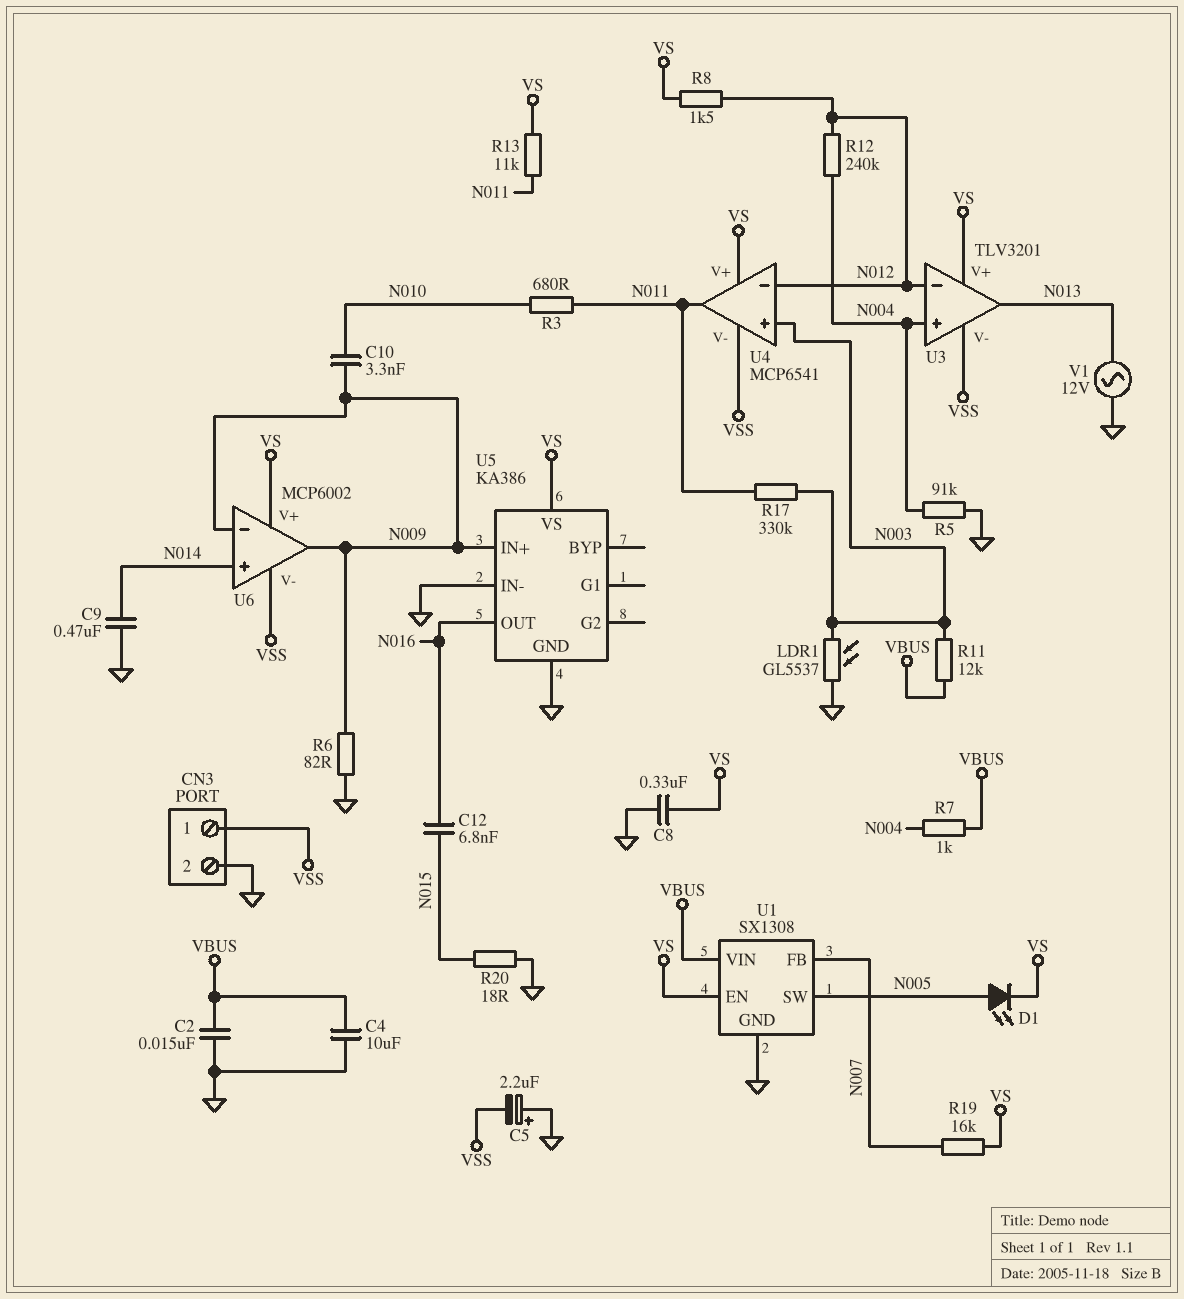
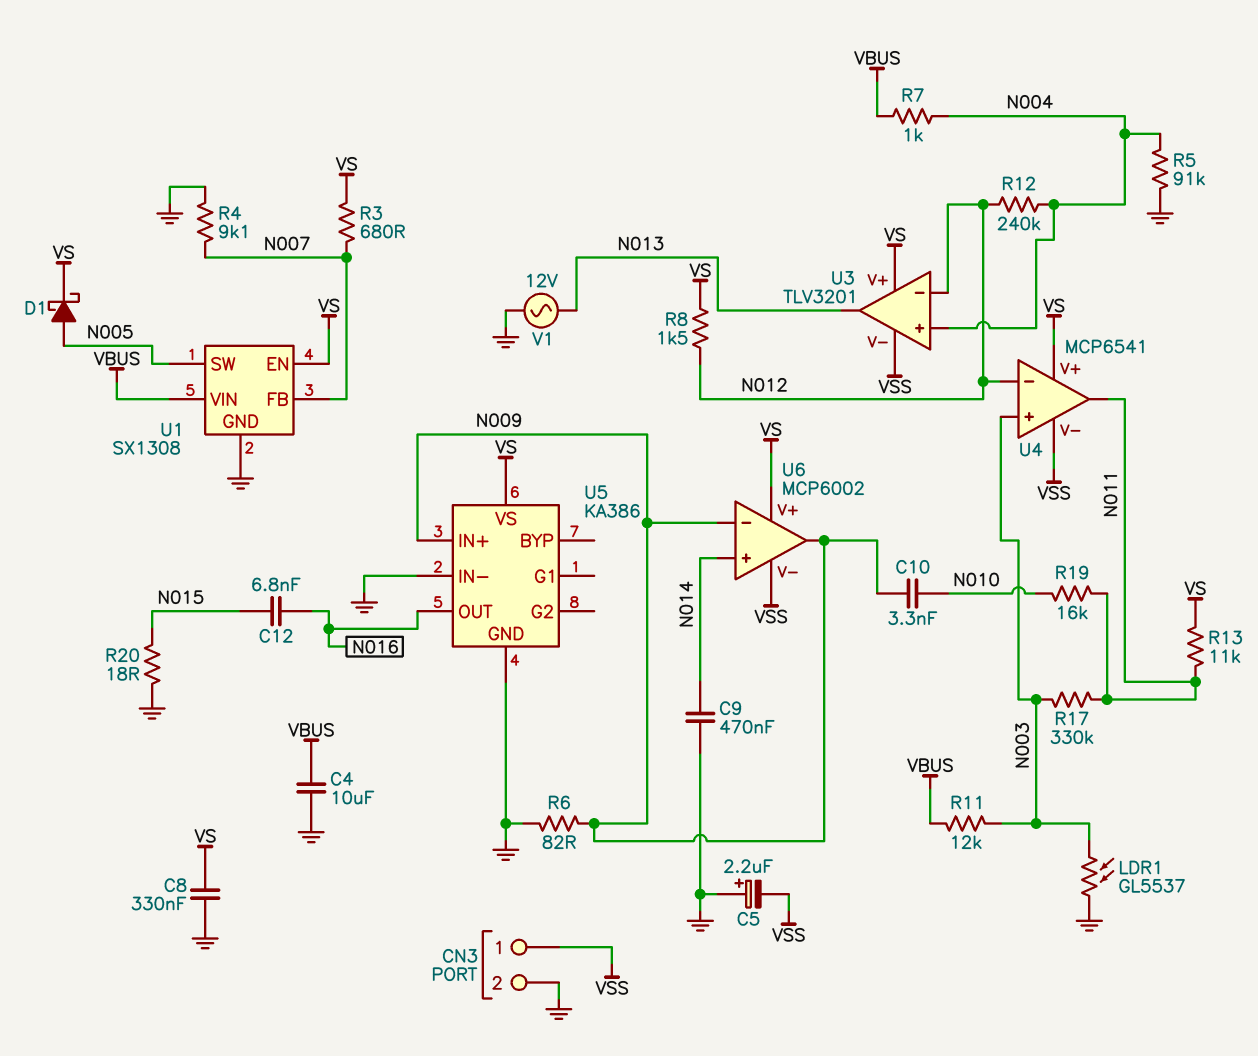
C2: 15nF (GND, VBUS) -> none
D1: LED (A N005, K VS) -> schottky (A N005, K VS)
R3: 680 (N010, N011) -> 680 (N007, VS)
R4: none -> 9.1k (GND, N007)
R19: 16k (N007, VS) -> 16k (N010, N011)

